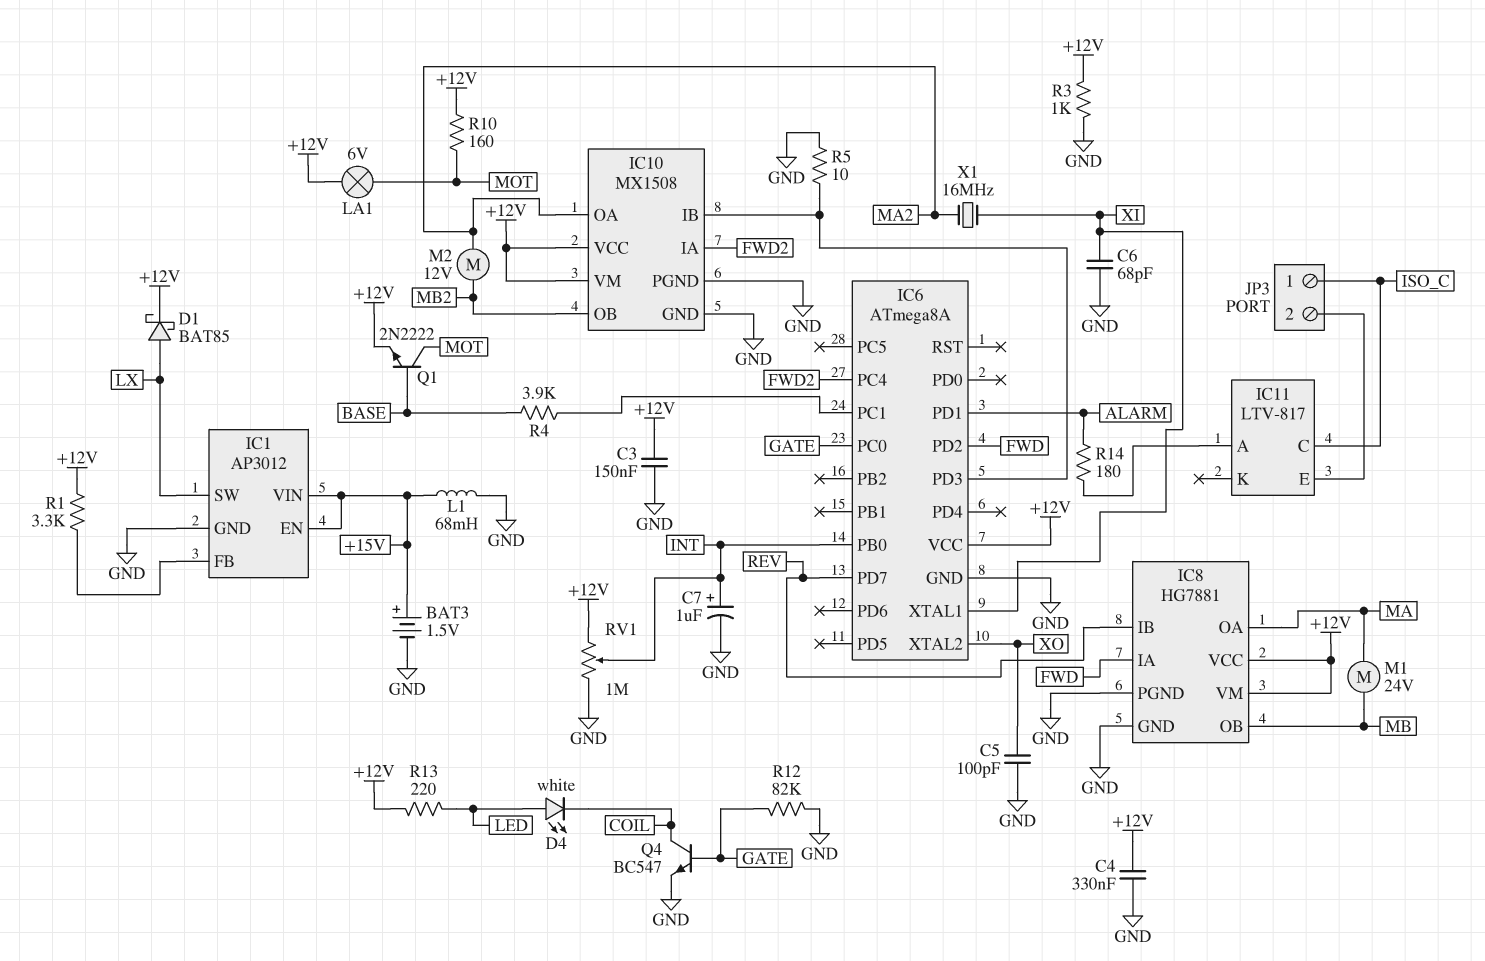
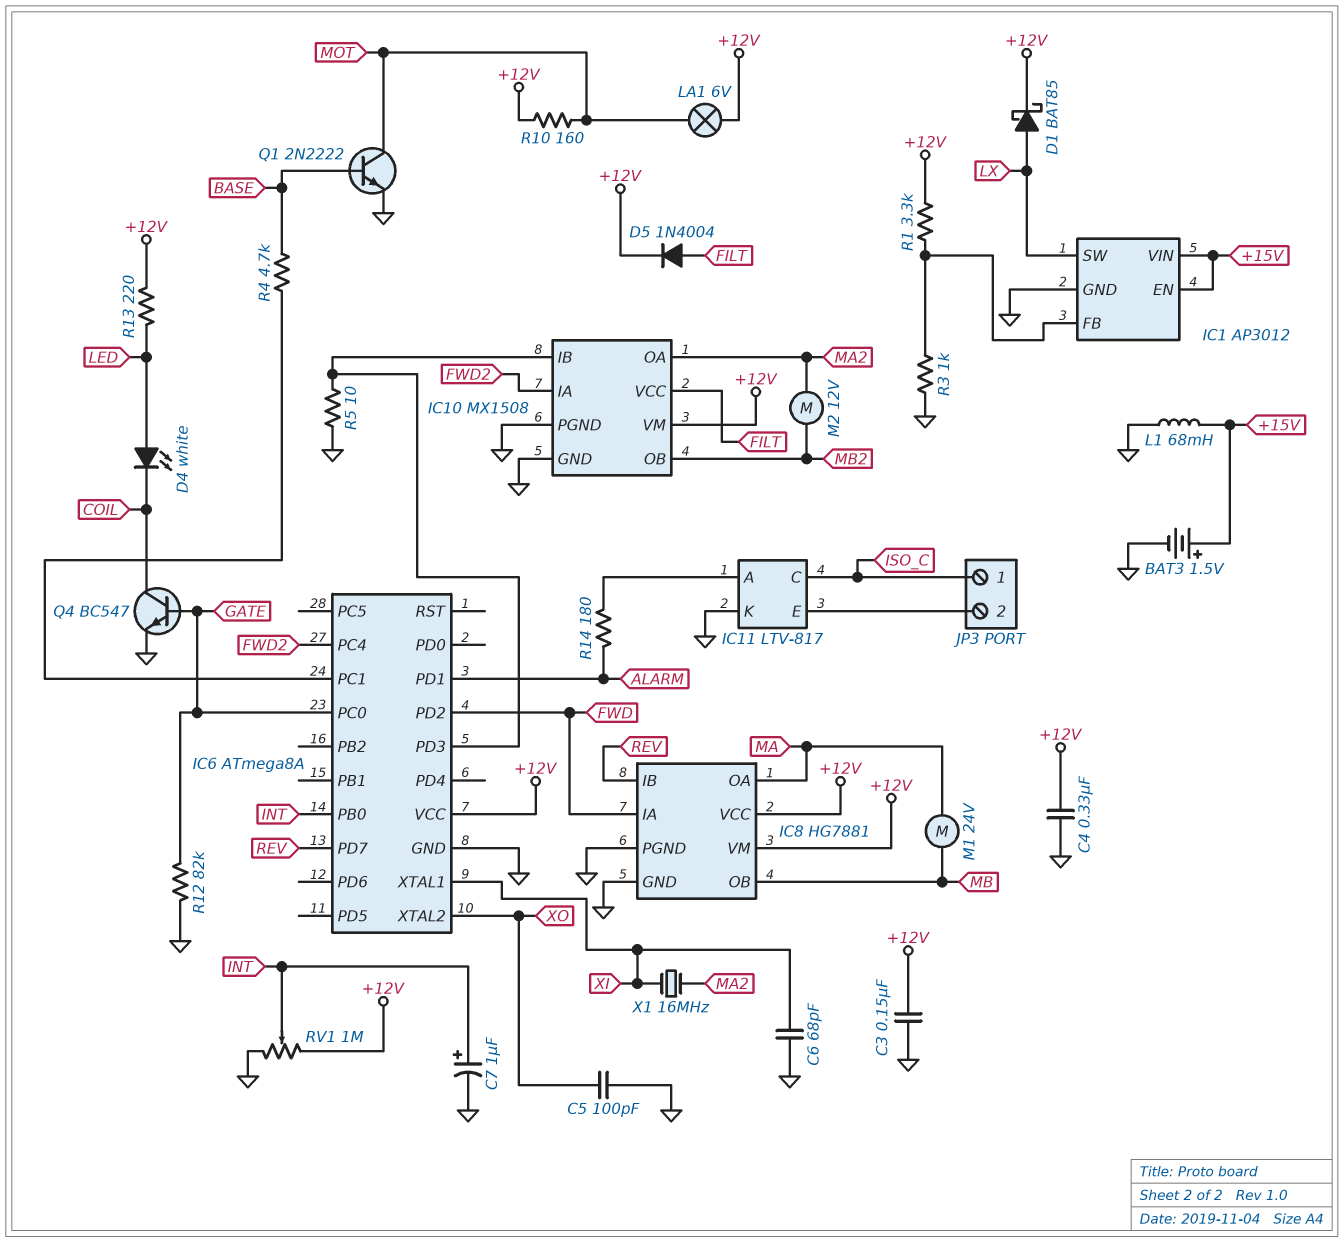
D5: none -> diode 1N4004 (A FILT, K +12V)
IC10 pin VCC: +12V -> FILT
IC11 pin K: none -> GND
Q1: NPN 2N2222 (B BASE, C MOT, E +12V) -> NPN 2N2222 (B BASE, C MOT, E GND)
R3: 1k (+12V, GND) -> 1k (GND, IC1/FB)
R4: 3.9k (BASE, IC6/PC1) -> 4.7k (BASE, IC6/PC1)

